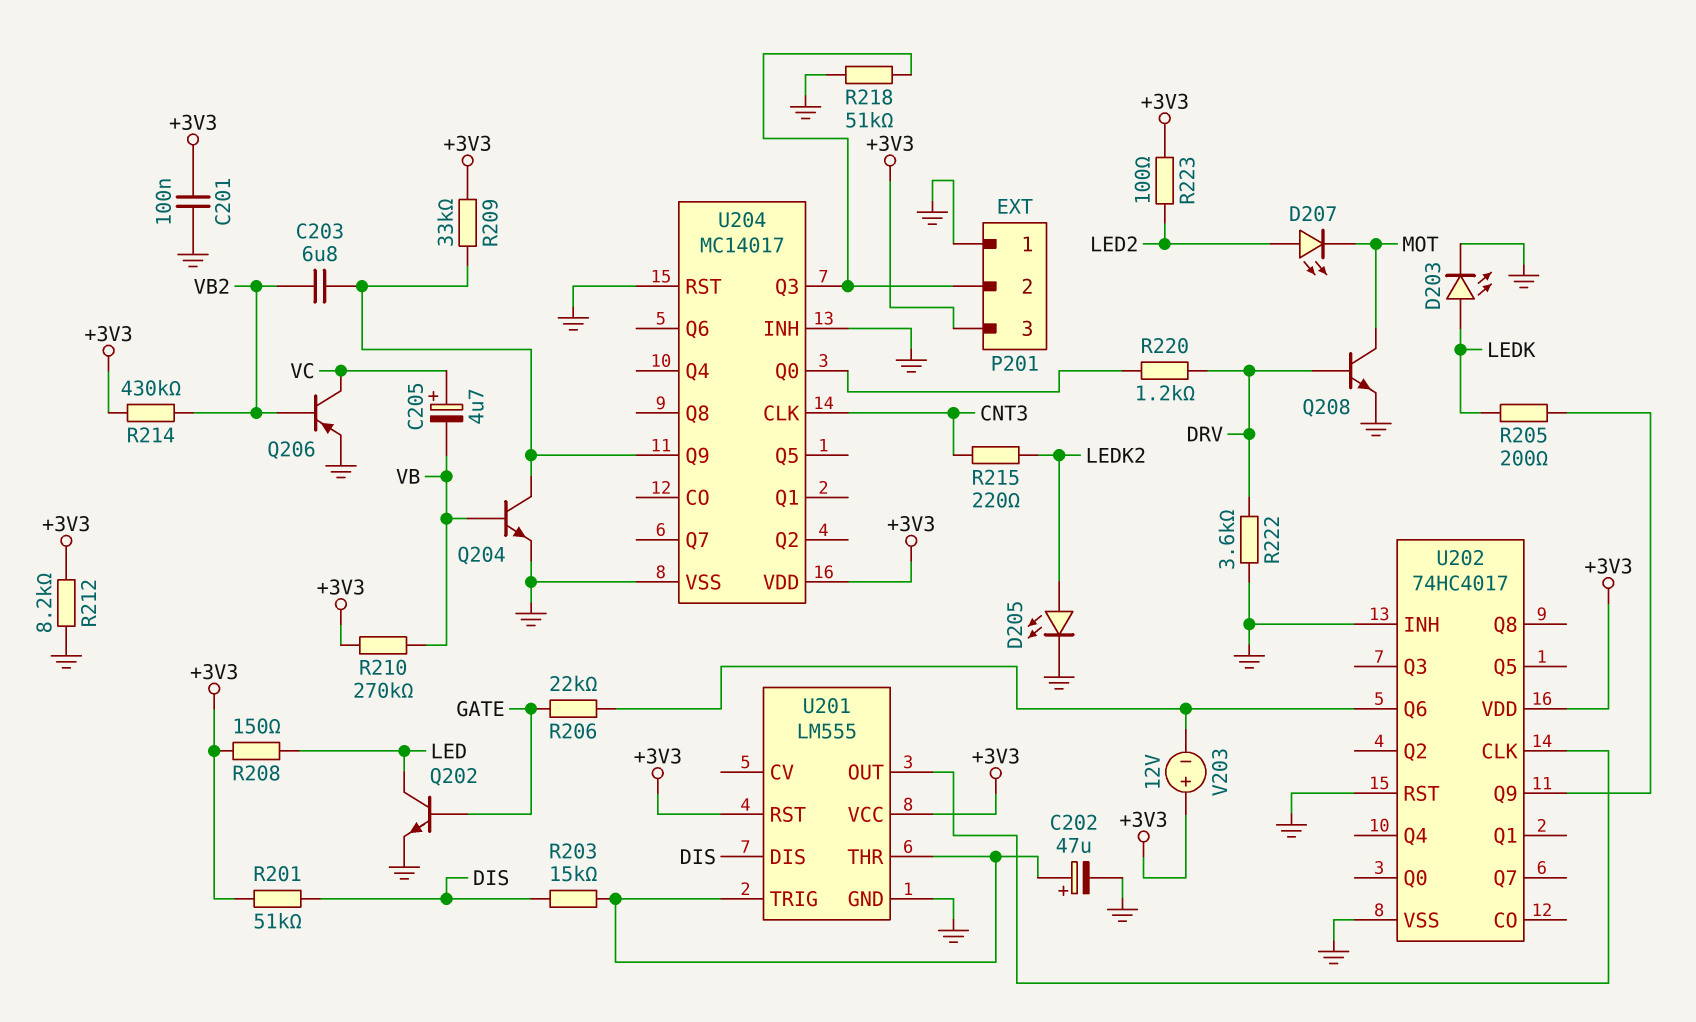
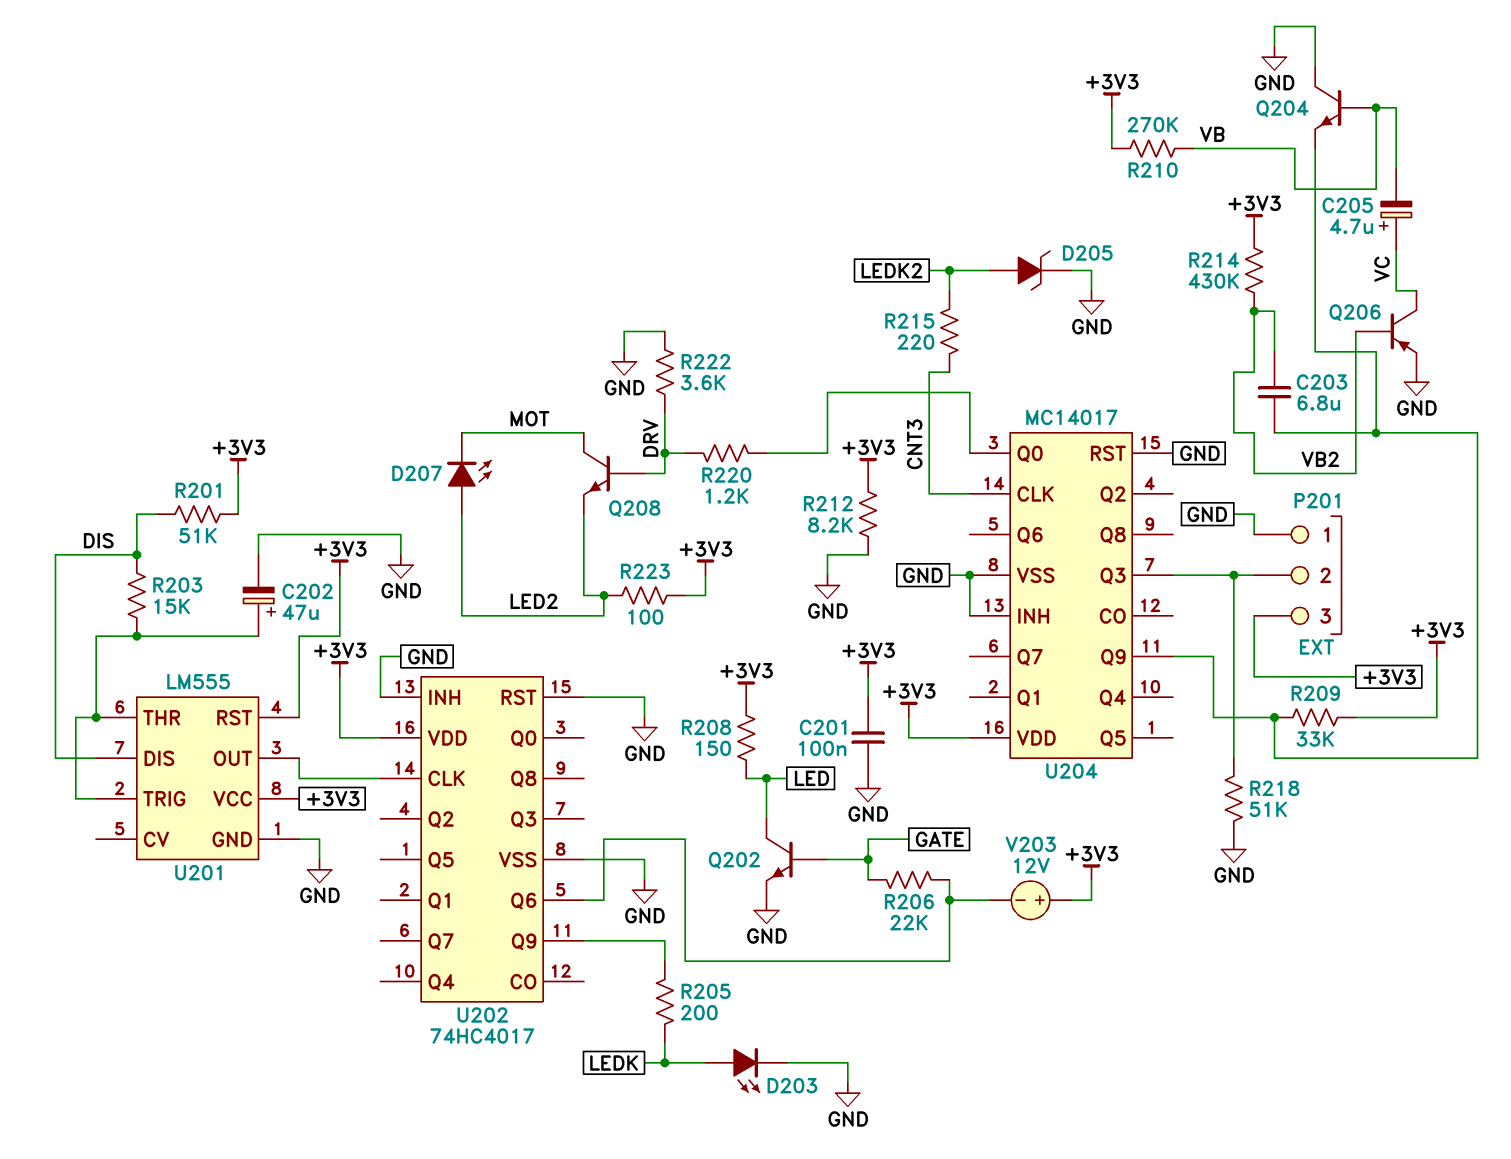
D205: LED (A LEDK2, K GND) -> zener (A LEDK2, K GND)
Q204: NPN (B VB, C U204/Q9, E GND) -> NPN (B VB, C GND, E U204/Q9)
Q208: NPN (B DRV, C MOT, E GND) -> NPN (B DRV, C MOT, E LED2)

